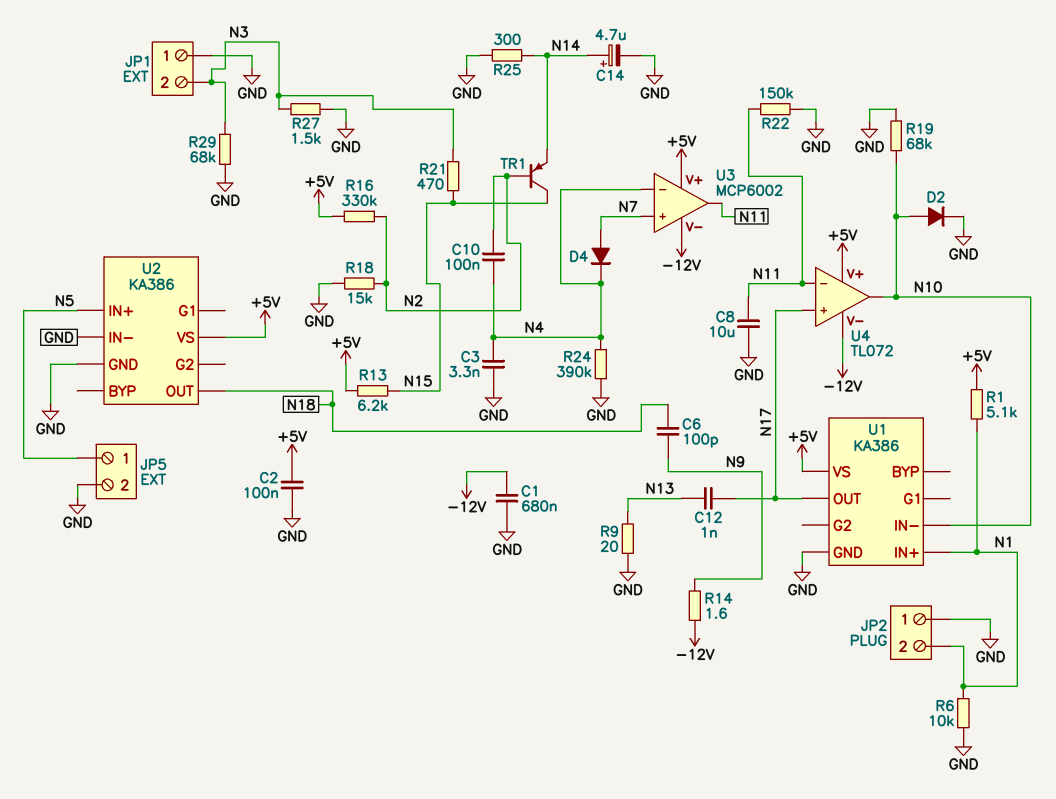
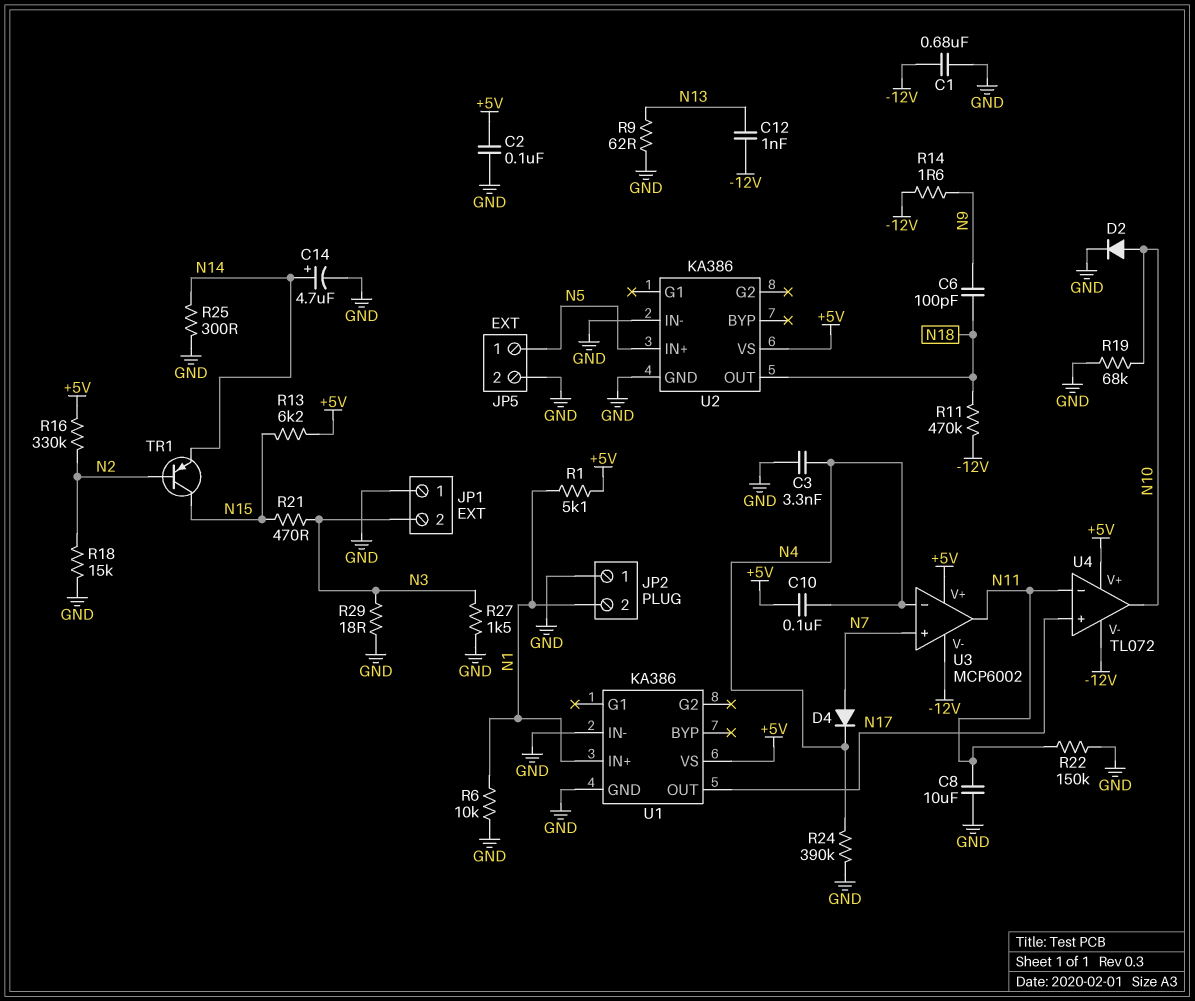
C10: 100nF (N2, N4) -> 100nF (+5V, N4)
C12: 1nF (N13, N17) -> 1nF (-12V, N13)
R9: 20 (GND, N13) -> 62 (GND, N13)
R11: none -> 470k (-12V, N18)
R29: 68k (GND, N3) -> 18 (GND, N3)
U1 pin IN-: N10 -> GND

